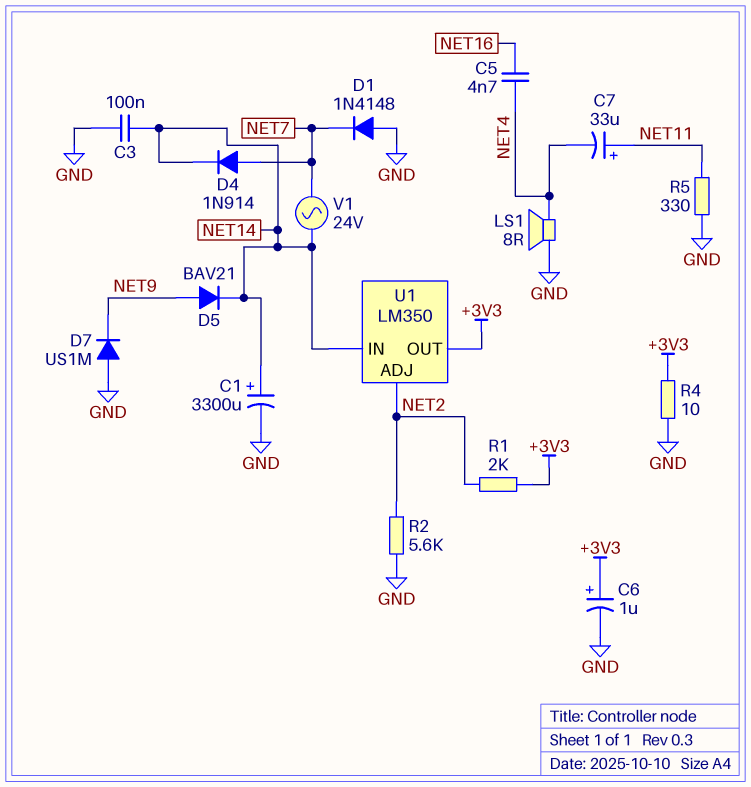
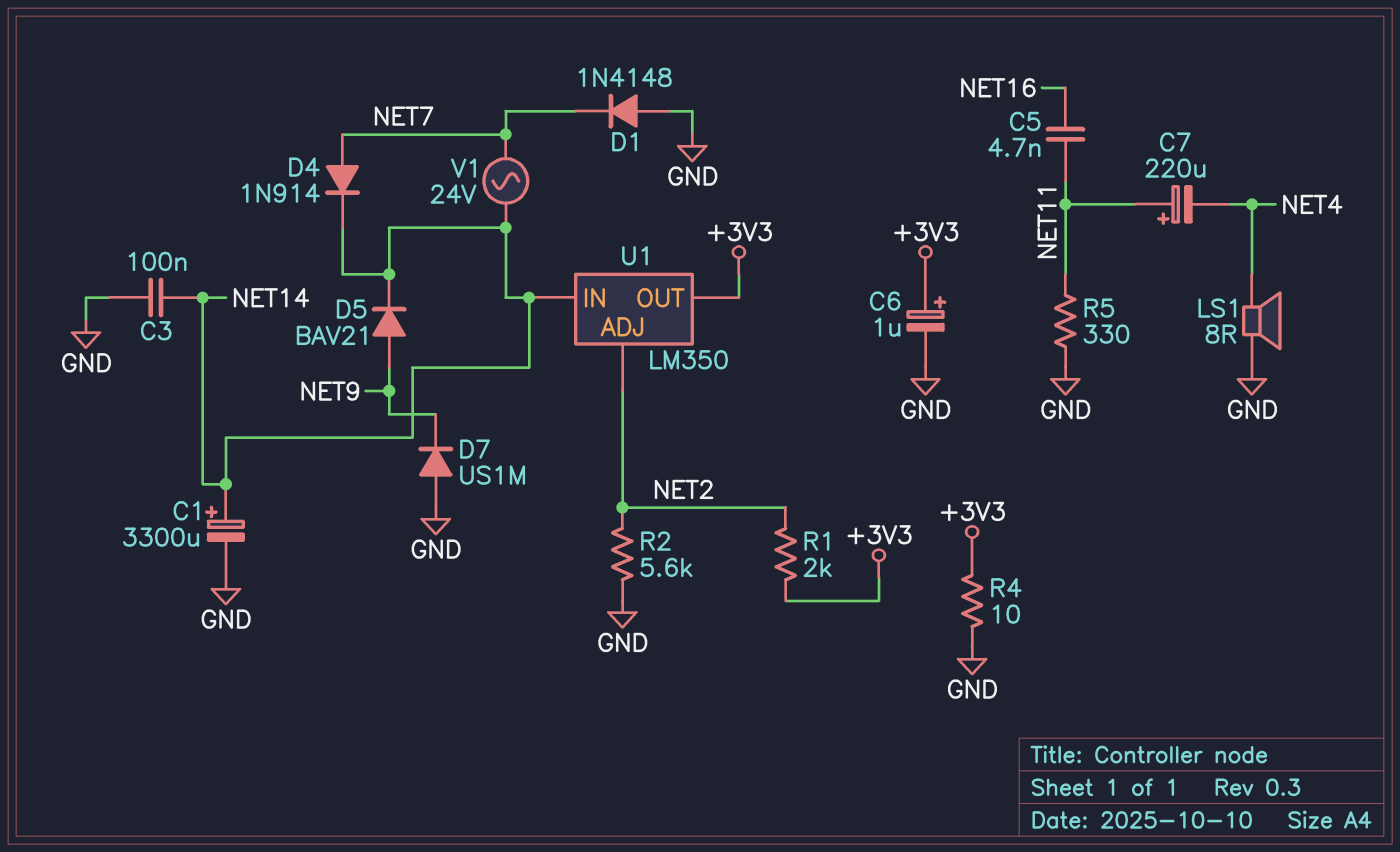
C5: 4.7nF (NET4, NET16) -> 4.7nF (NET11, NET16)
C7: 33uF (plus NET11, minus NET4) -> 220uF (plus NET11, minus NET4)

